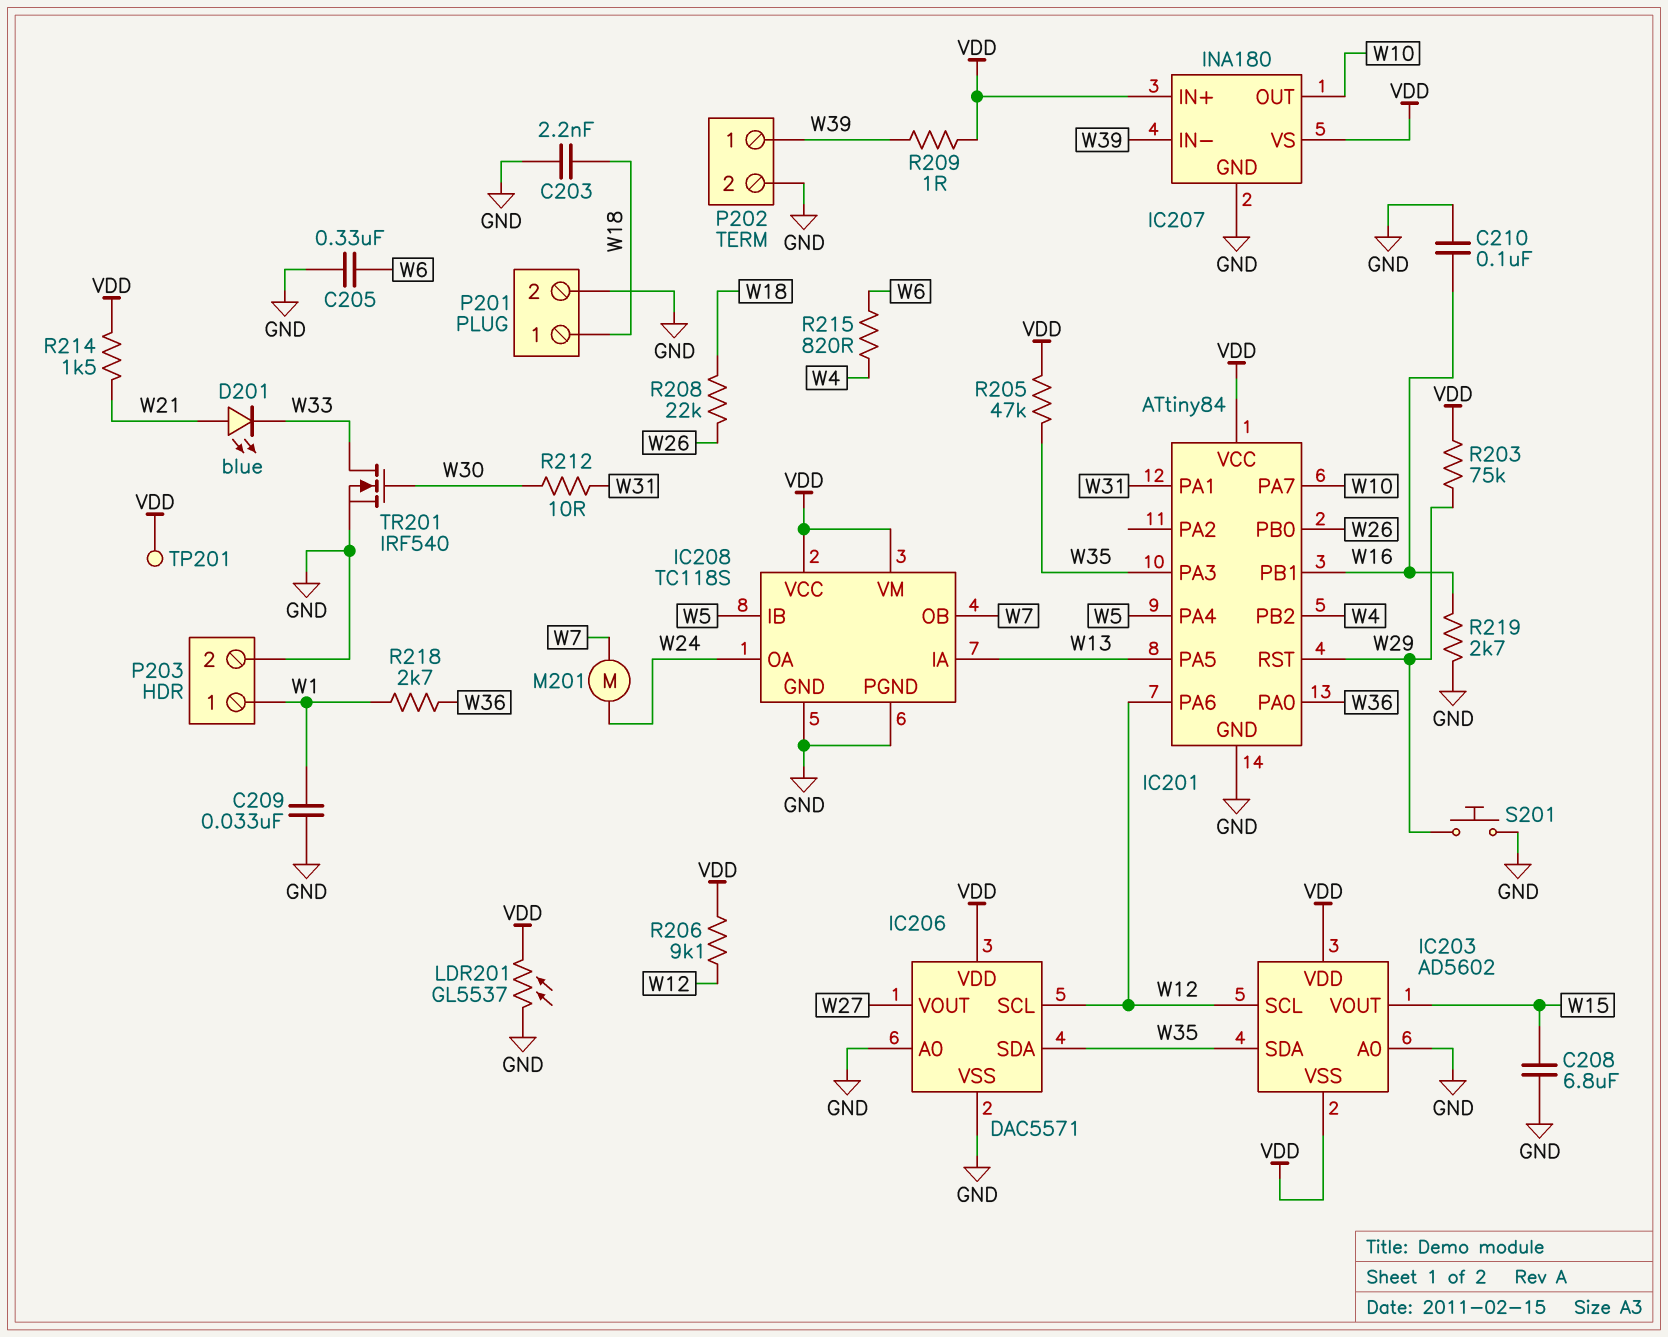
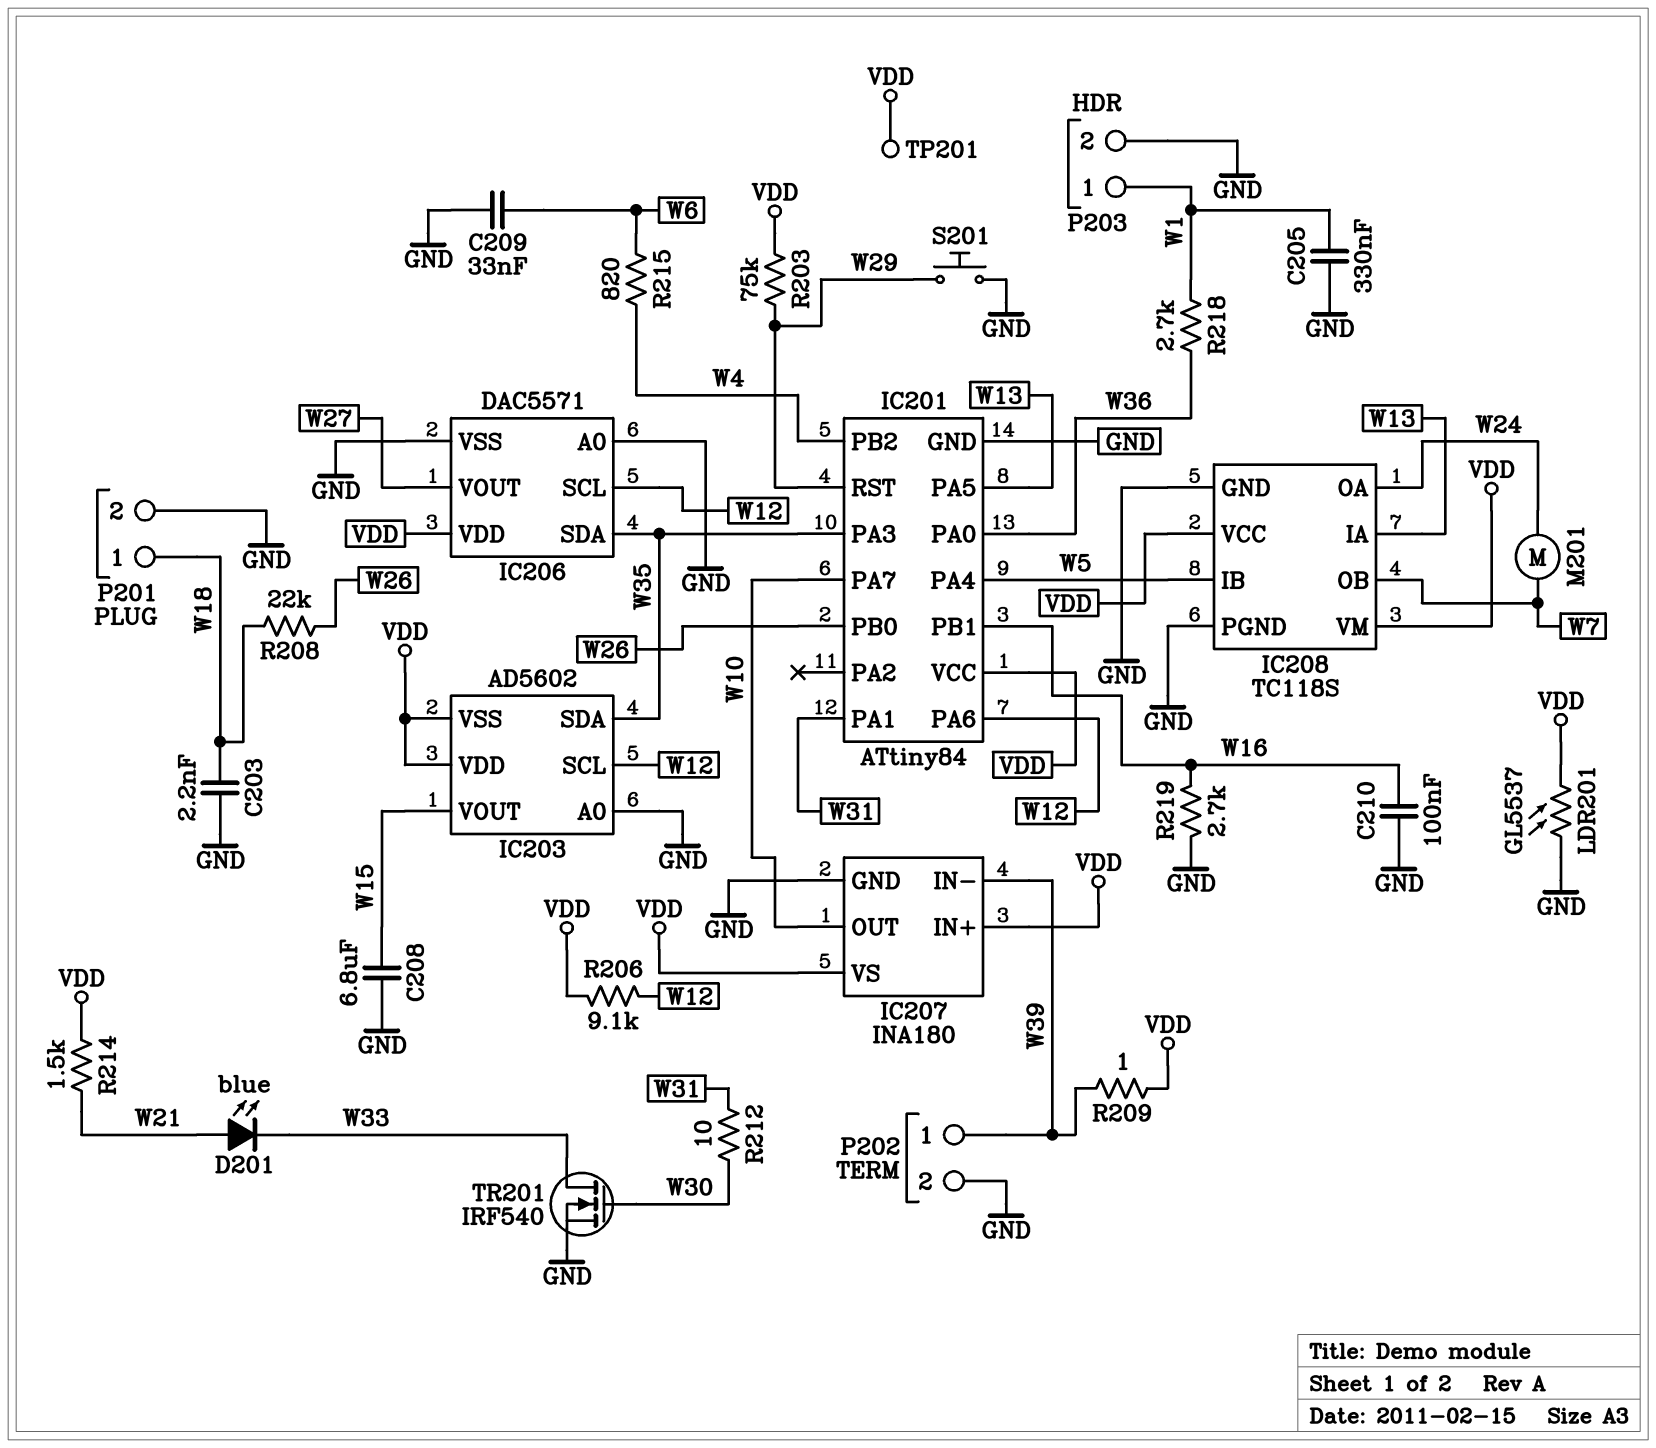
C205: 330nF (GND, W6) -> 330nF (GND, W1)
C209: 33nF (GND, W1) -> 33nF (GND, W6)
R205: 47k (VDD, W35) -> none

